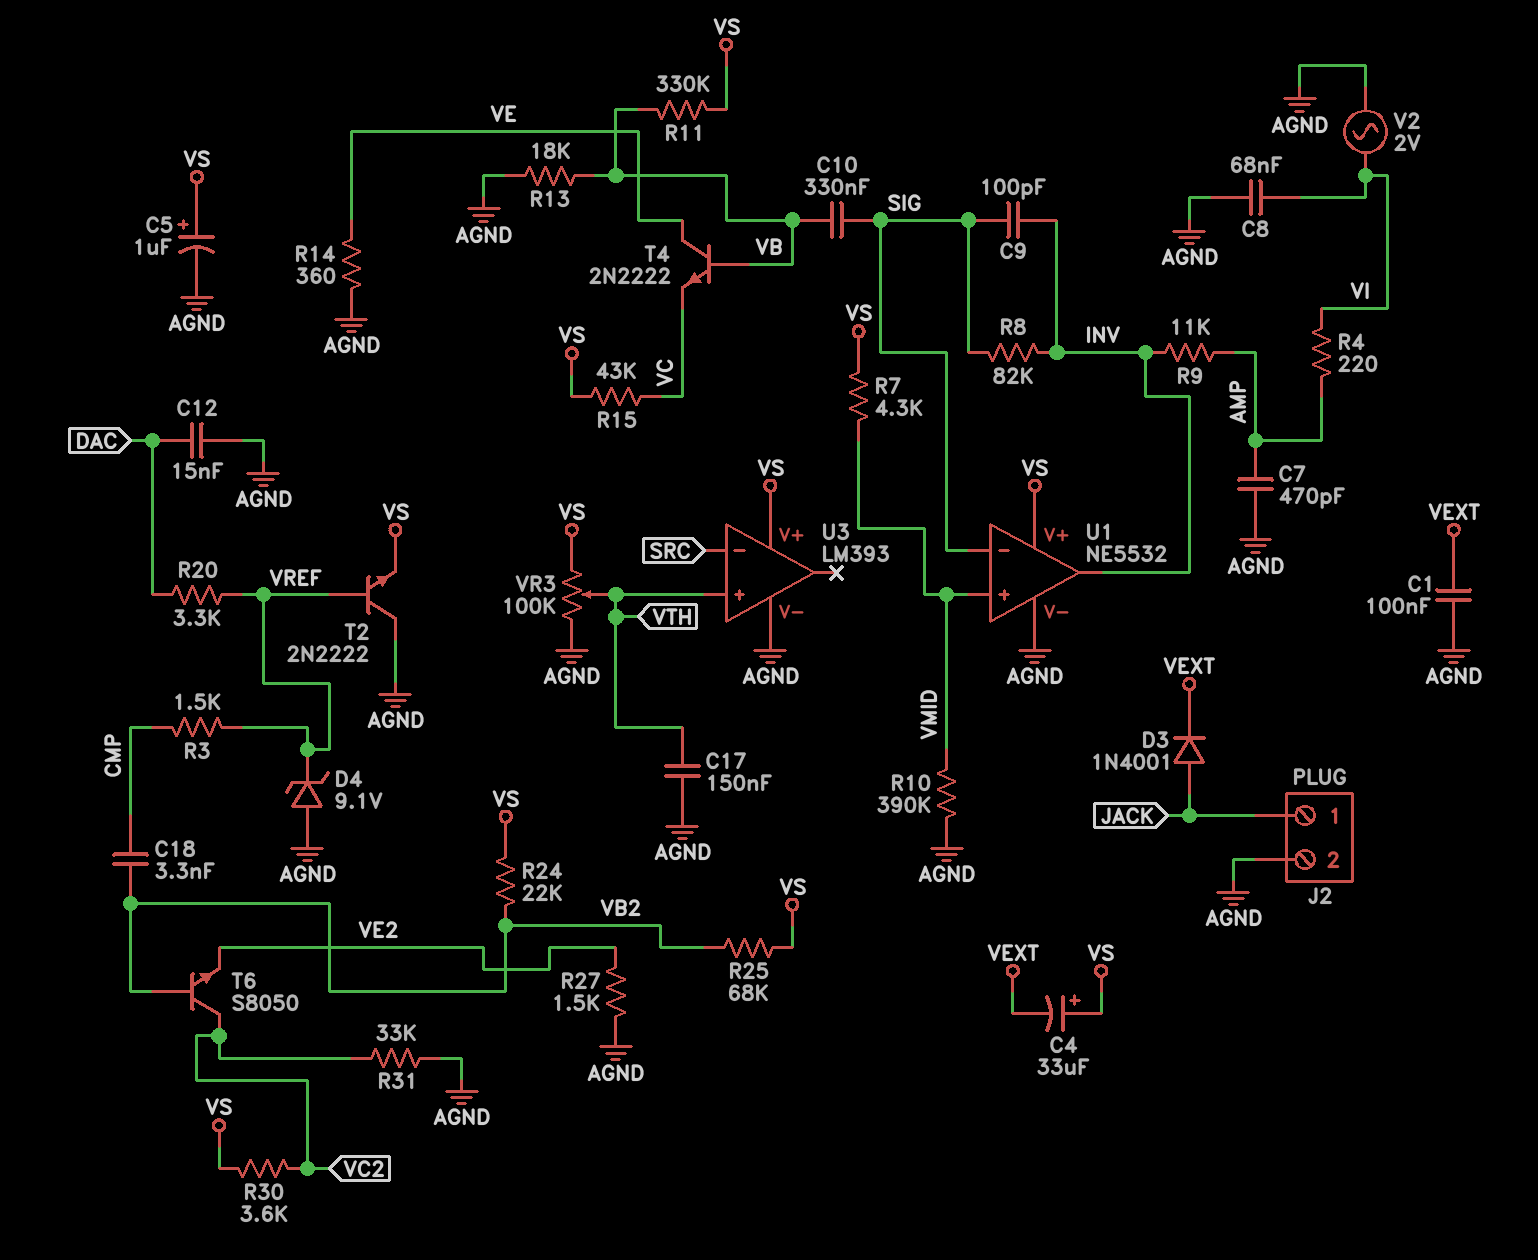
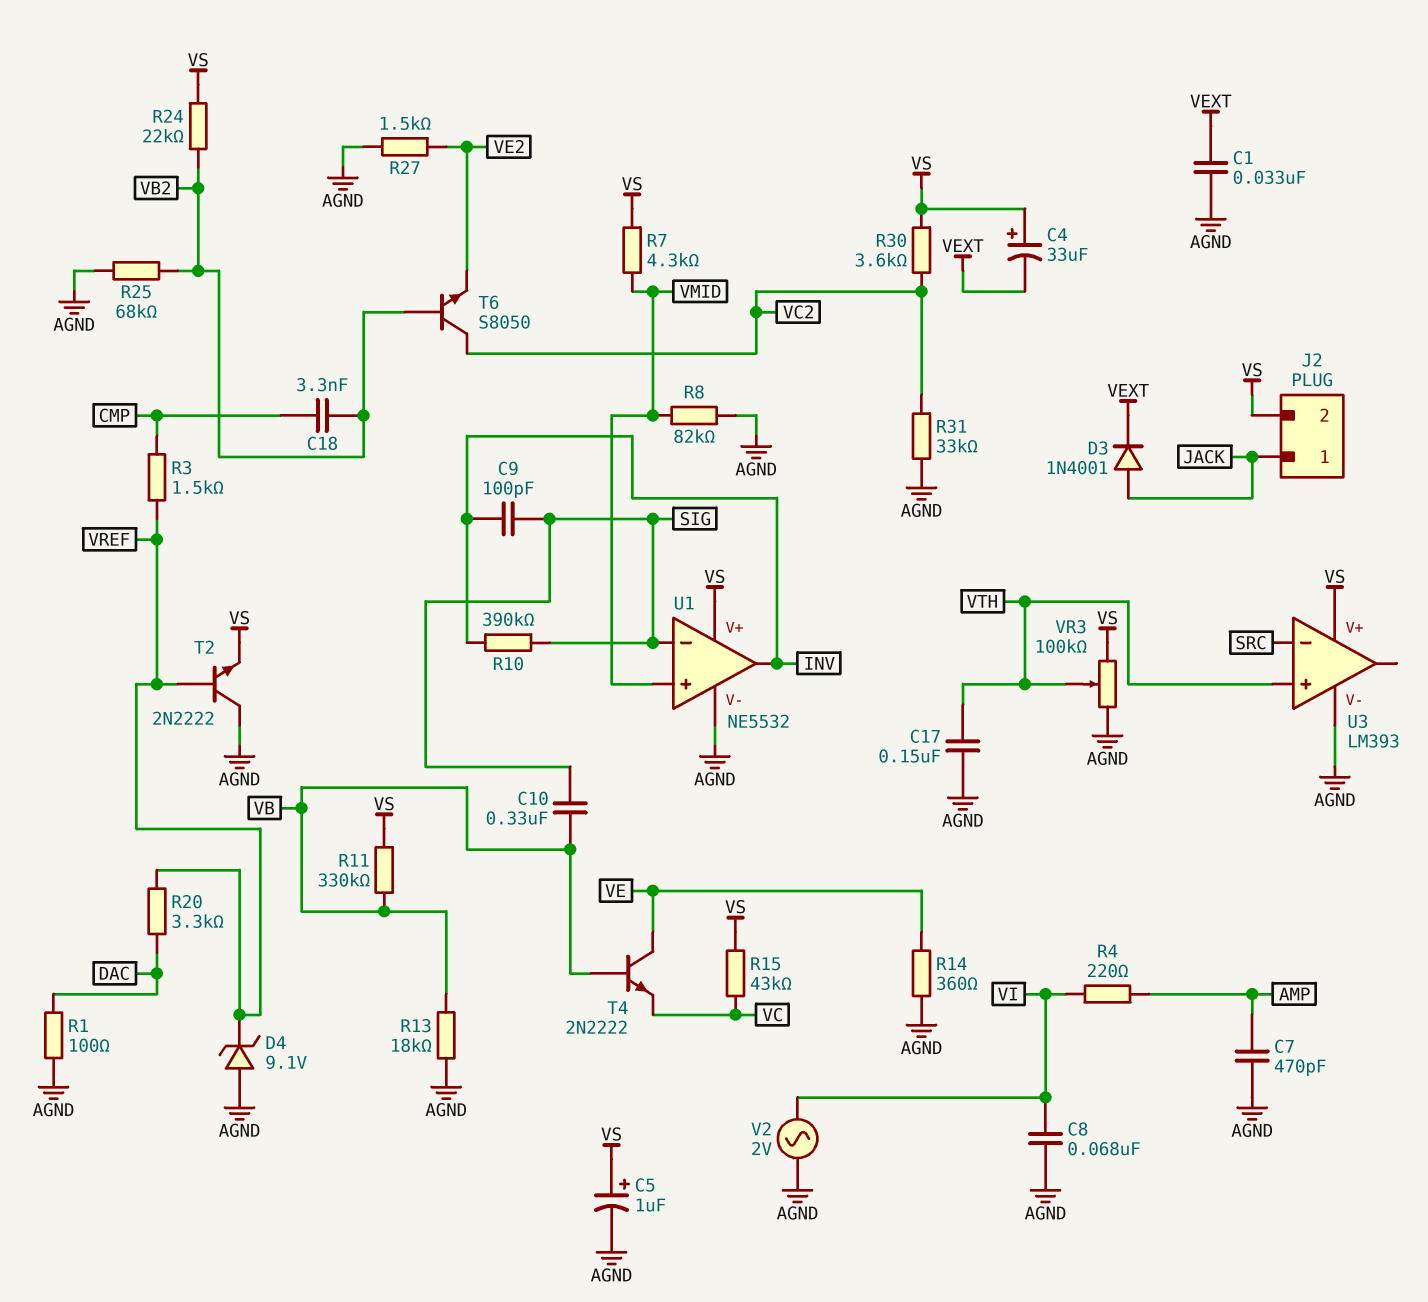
C1: 100nF (AGND, VEXT) -> 33nF (AGND, VEXT)
C12: 15nF (AGND, DAC) -> none
J2 pin 2: AGND -> VS
R1: none -> 100 (AGND, DAC)
R8: 82k (INV, SIG) -> 82k (AGND, VMID)
R9: 11k (AMP, INV) -> none
R10: 390k (AGND, VMID) -> 390k (INV, SIG)
R25: 68k (VB2, VS) -> 68k (AGND, VB2)

